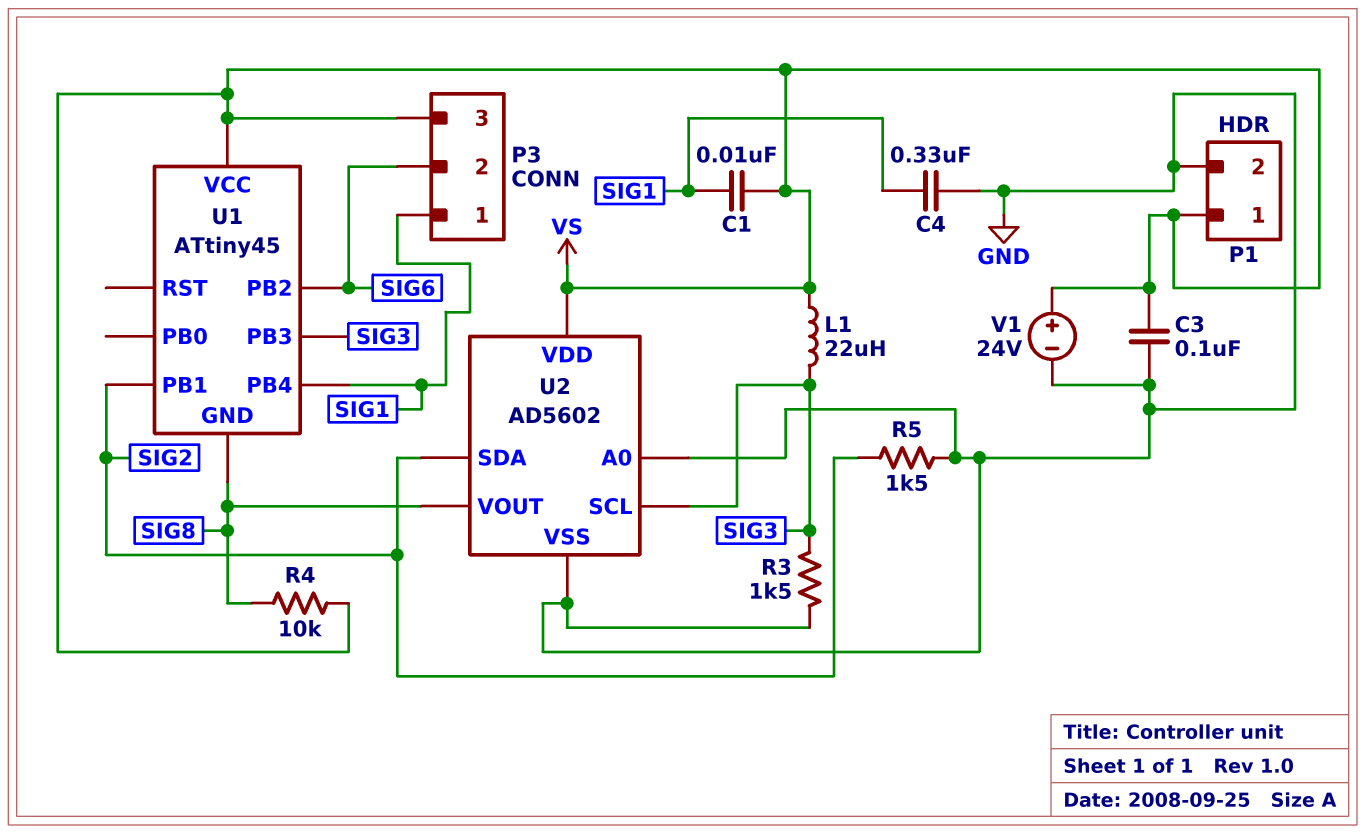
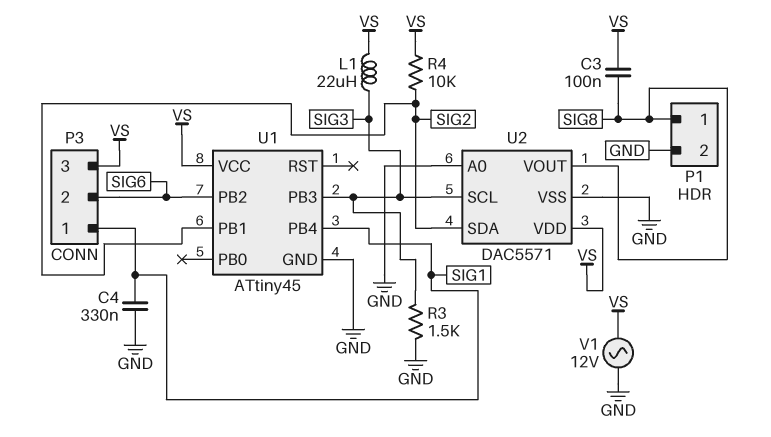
C1: 10nF (SIG1, VS) -> none
C3: 100nF (GND, VS) -> 100nF (SIG8, VS)
P1 pin 1: VS -> SIG8
R4: 10k (SIG8, VS) -> 10k (SIG2, VS)
R5: 1.5k (GND, SIG2) -> none
U1 pin GND: SIG8 -> GND
U2: AD5602 -> DAC5571
V1: 24V (plus VS, minus GND) -> AC 12V (GND, VS)

